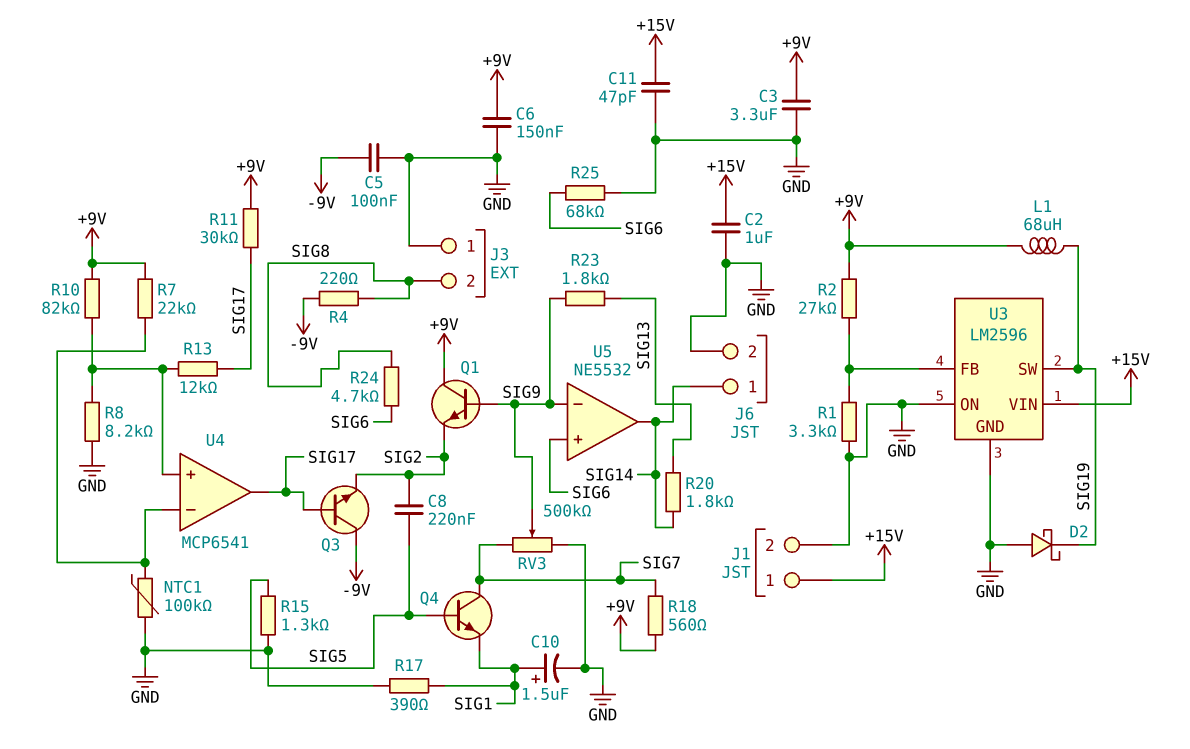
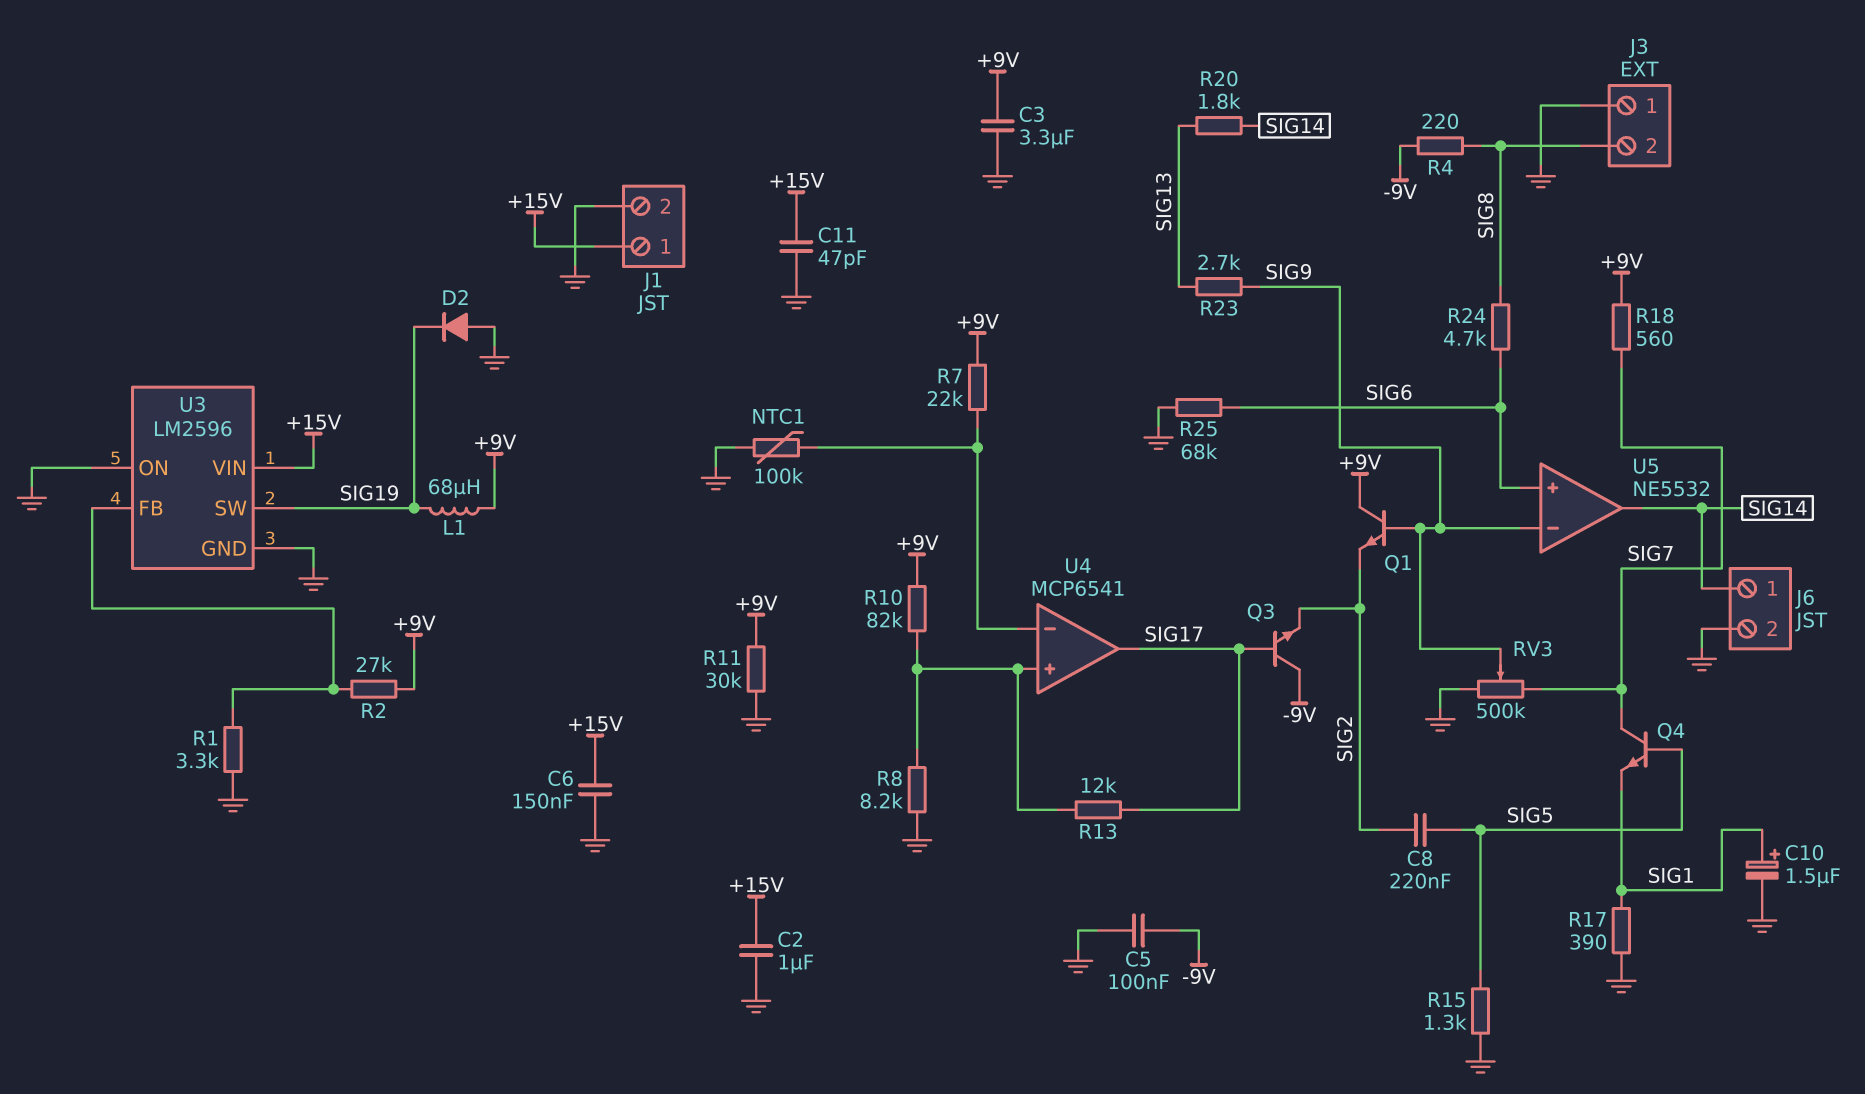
C6: 150nF (+9V, GND) -> 150nF (+15V, GND)
D2: schottky (A GND, K SIG19) -> diode (A GND, K SIG19)
R11: 30k (+9V, SIG17) -> 30k (+9V, GND)
R23: 1.8k (SIG9, SIG13) -> 2.7k (SIG9, SIG13)

